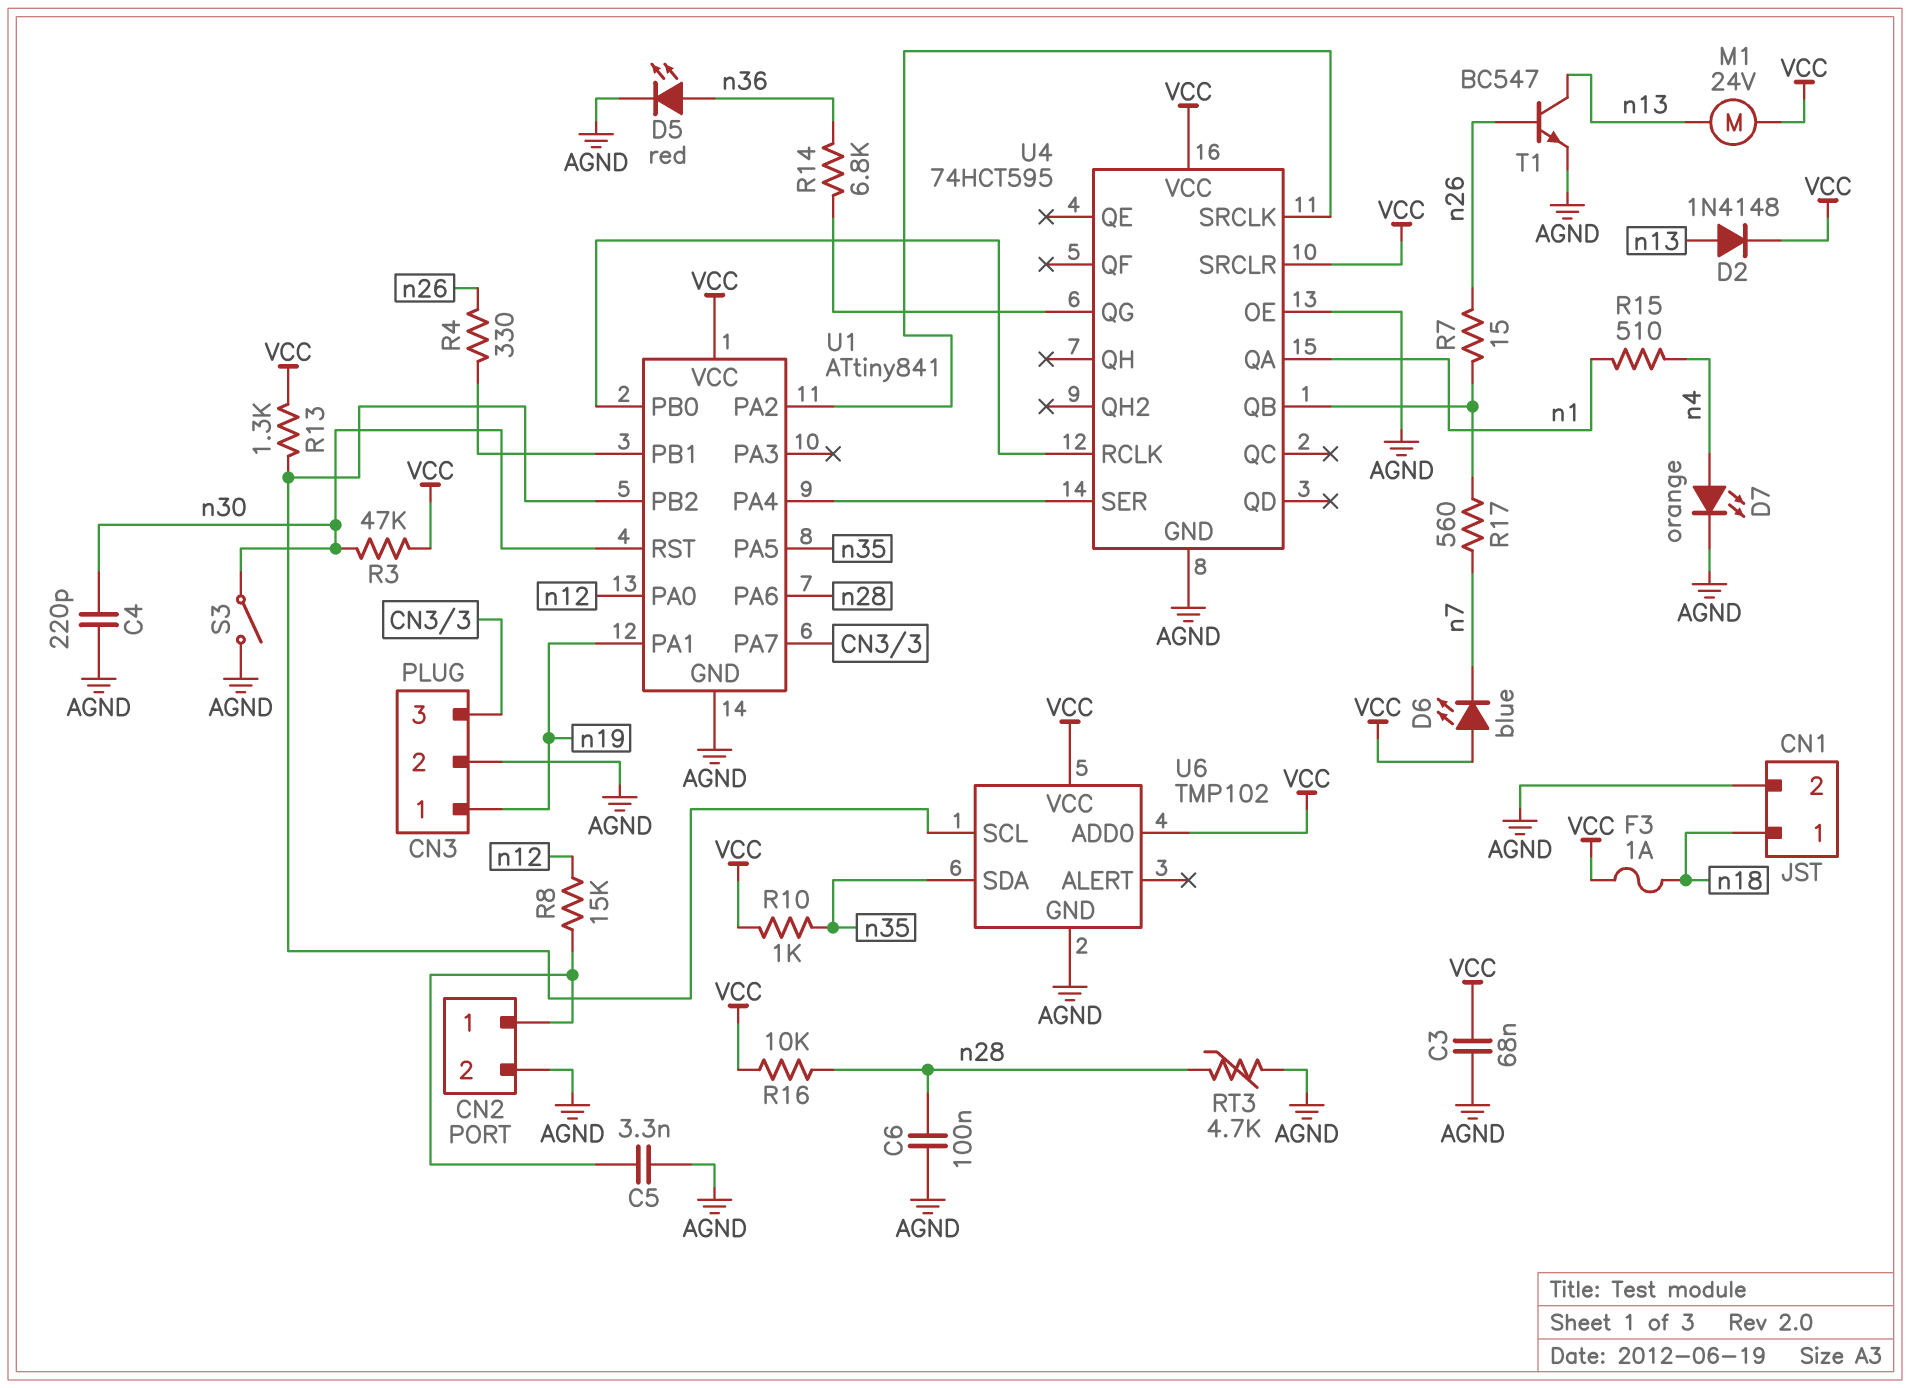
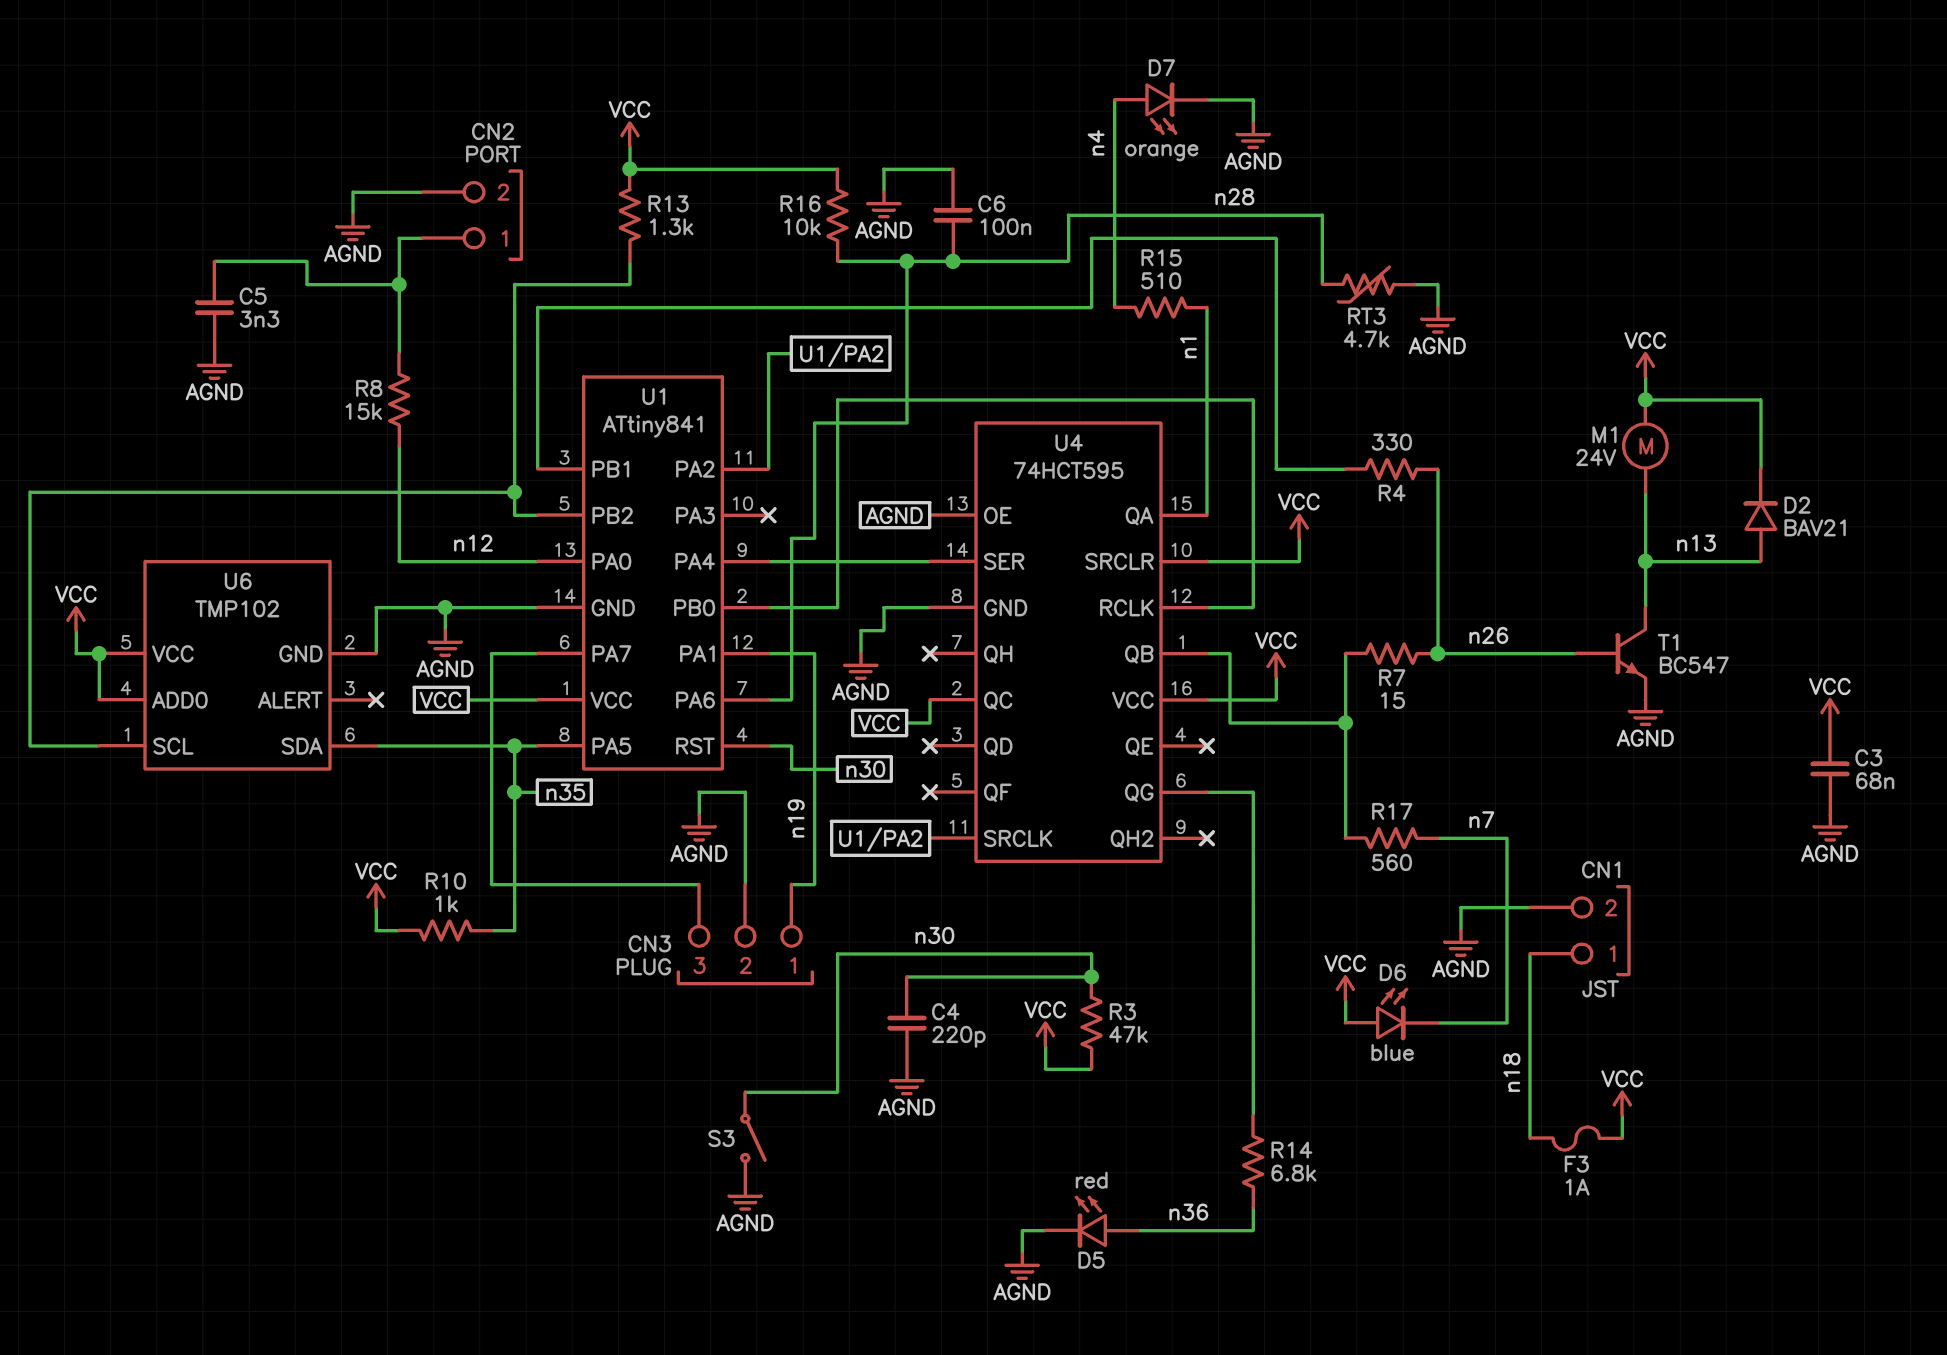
D2: diode 1N4148 (A n13, K VCC) -> diode BAV21 (A n13, K VCC)
U4 pin QC: none -> VCC

